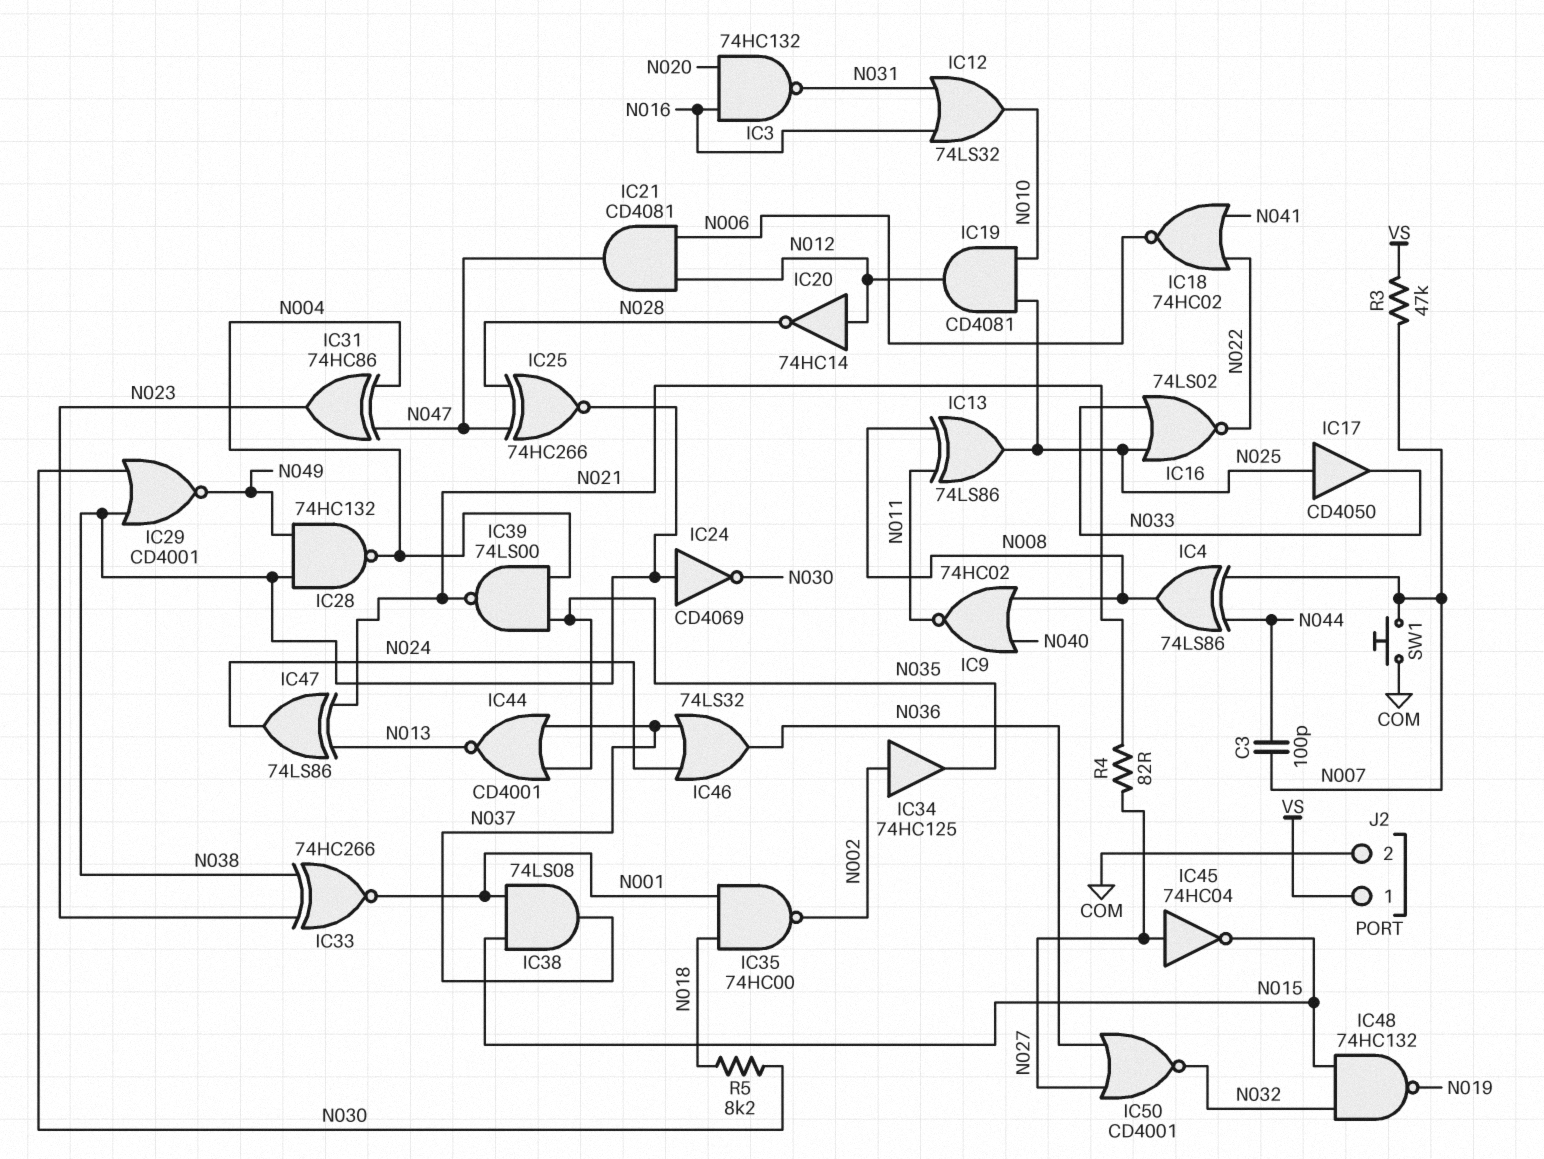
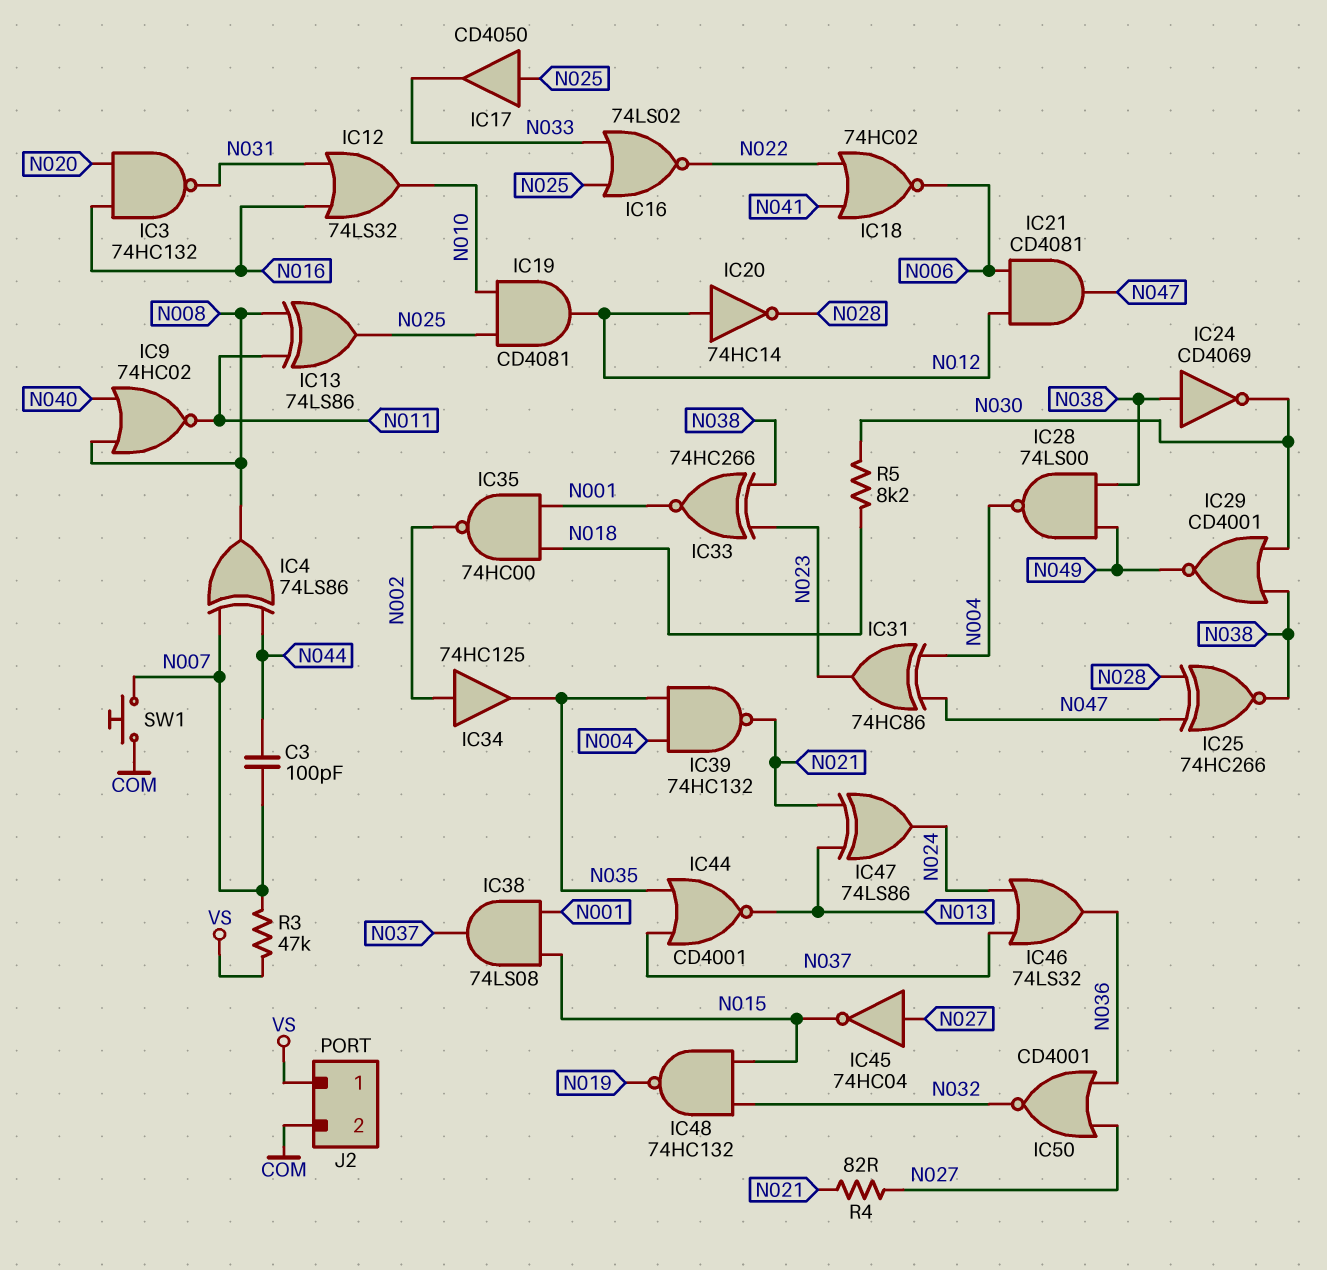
IC28: NAND 74HC132 (in N038, in N049, out N004) -> NAND 74LS00 (in N038, in N049, out N004)
IC39: NAND 74LS00 (in N004, in N035, out N021) -> NAND 74HC132 (in N004, in N035, out N021)

